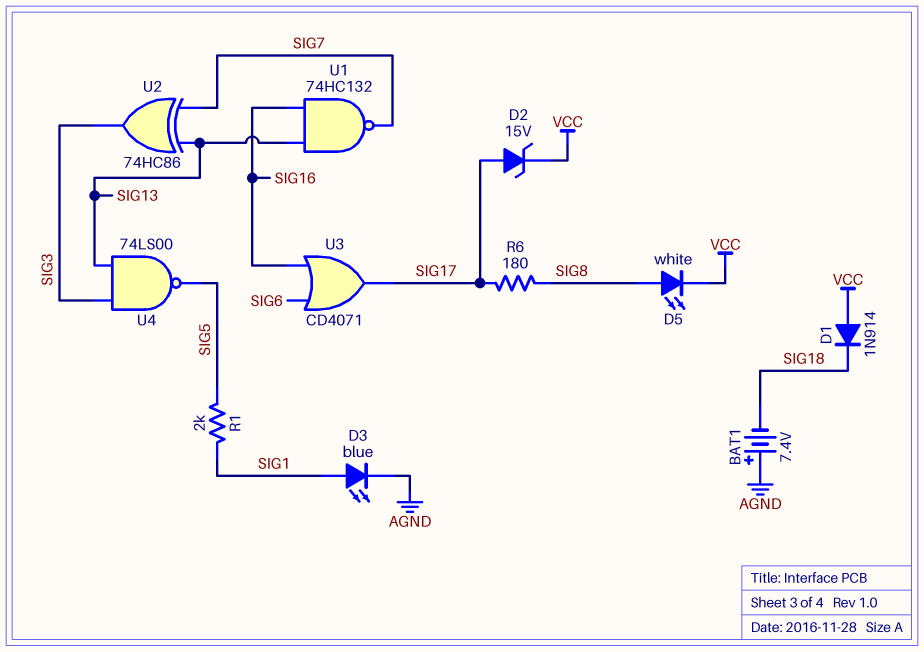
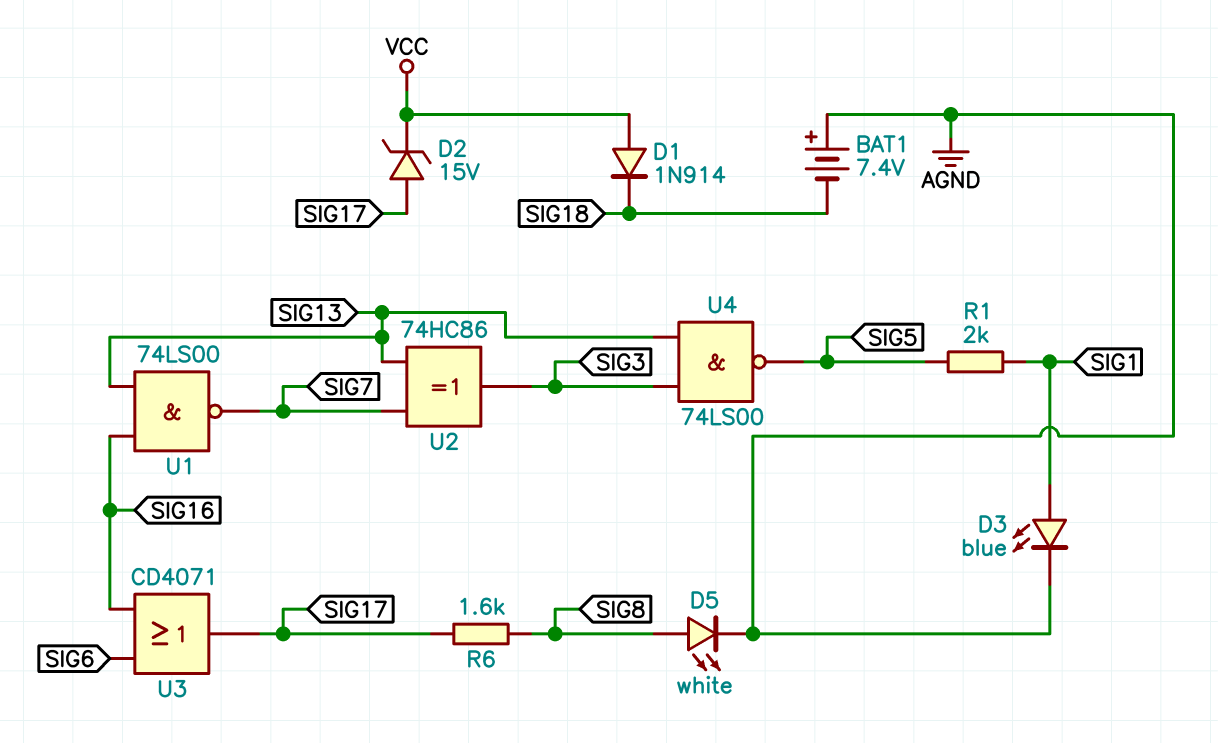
D5: LED white (A SIG8, K VCC) -> LED white (A SIG8, K AGND)
R6: 180 (SIG8, SIG17) -> 1.6k (SIG8, SIG17)
U1: NAND 74HC132 (in SIG13, in SIG16, out SIG7) -> NAND 74LS00 (in SIG13, in SIG16, out SIG7)

